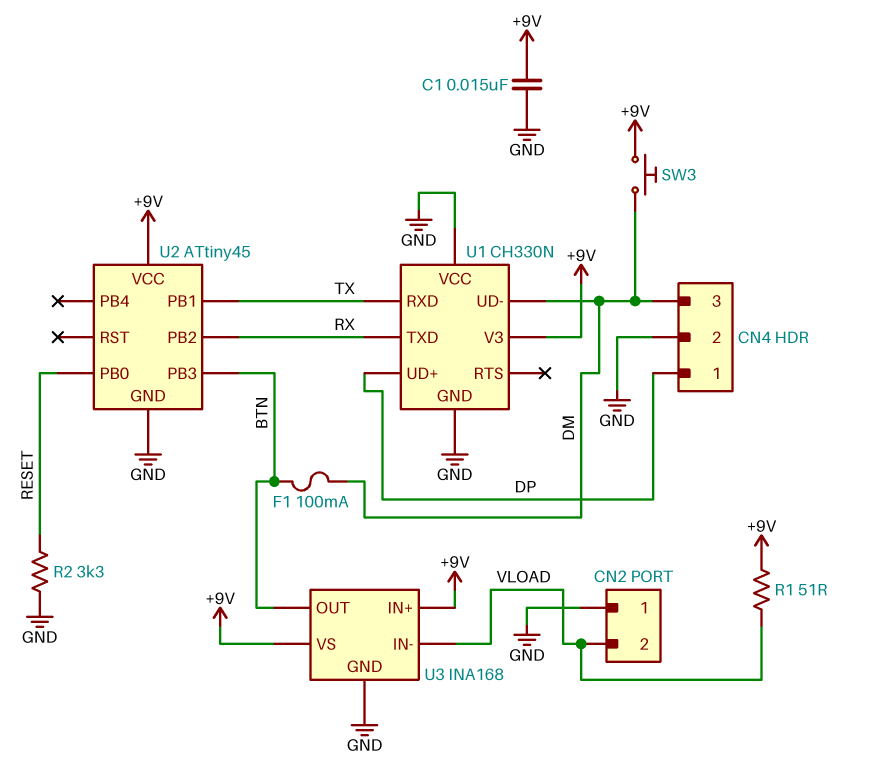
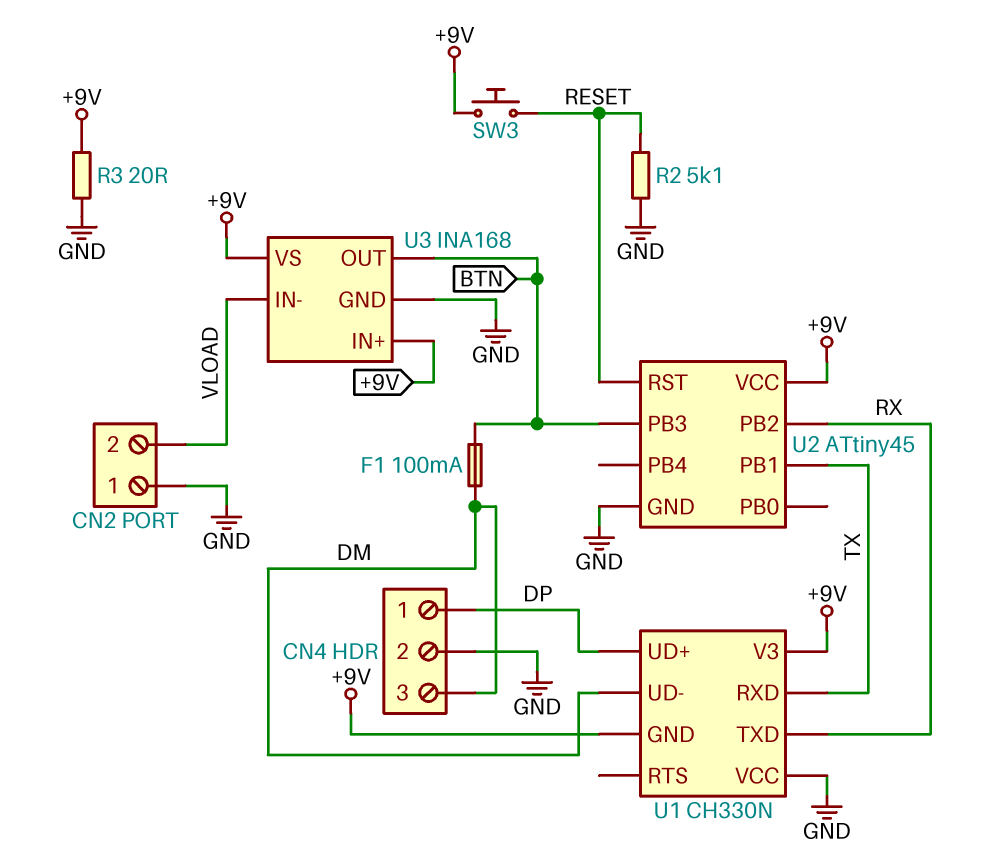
C1: 15nF (+9V, GND) -> none
R1: 51 (+9V, VLOAD) -> none
R2: 3.3k (GND, RESET) -> 5.1k (GND, RESET)
R3: none -> 20 (+9V, GND)
SW3: button (+9V, DM) -> button (+9V, RESET)
U1 pin GND: GND -> +9V
U2 pin PB0: RESET -> none
U2 pin RST: none -> RESET

